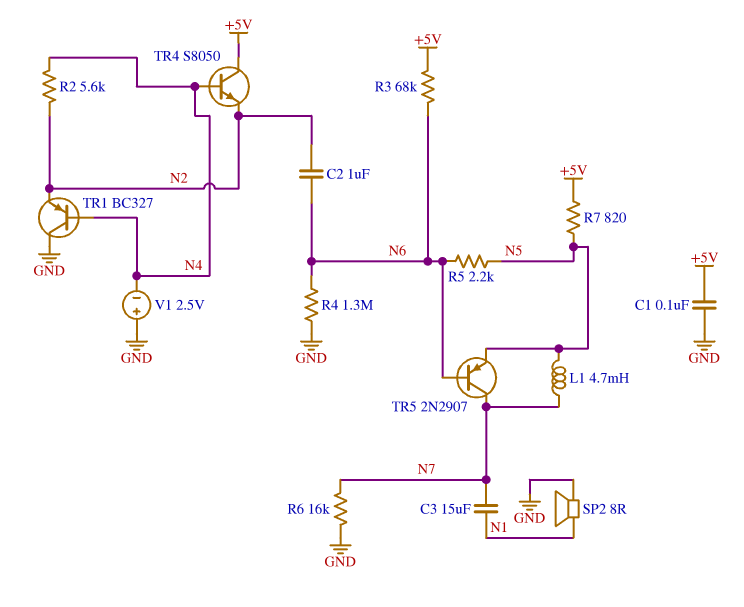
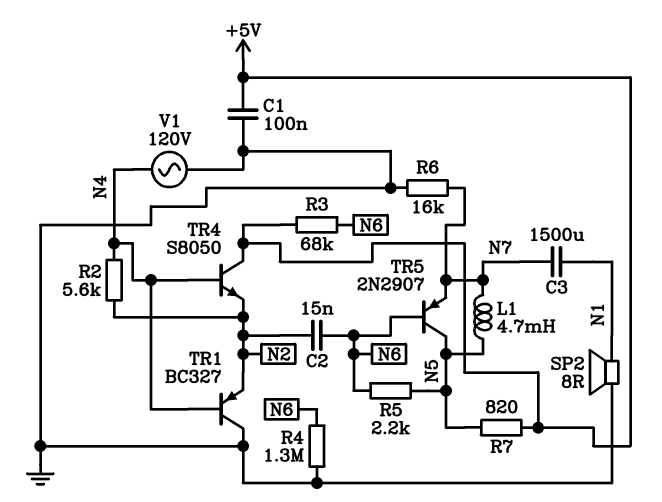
C2: 1uF (N2, N6) -> 15nF (N2, N6)
C3: 15uF (N1, N7) -> 1500uF (N1, N7)
TR5: PNP 2N2907 (B N6, C N7, E N5) -> PNP 2N2907 (B N6, C N5, E N7)
V1: 2.5V (plus GND, minus N4) -> AC 120V (GND, N4)

